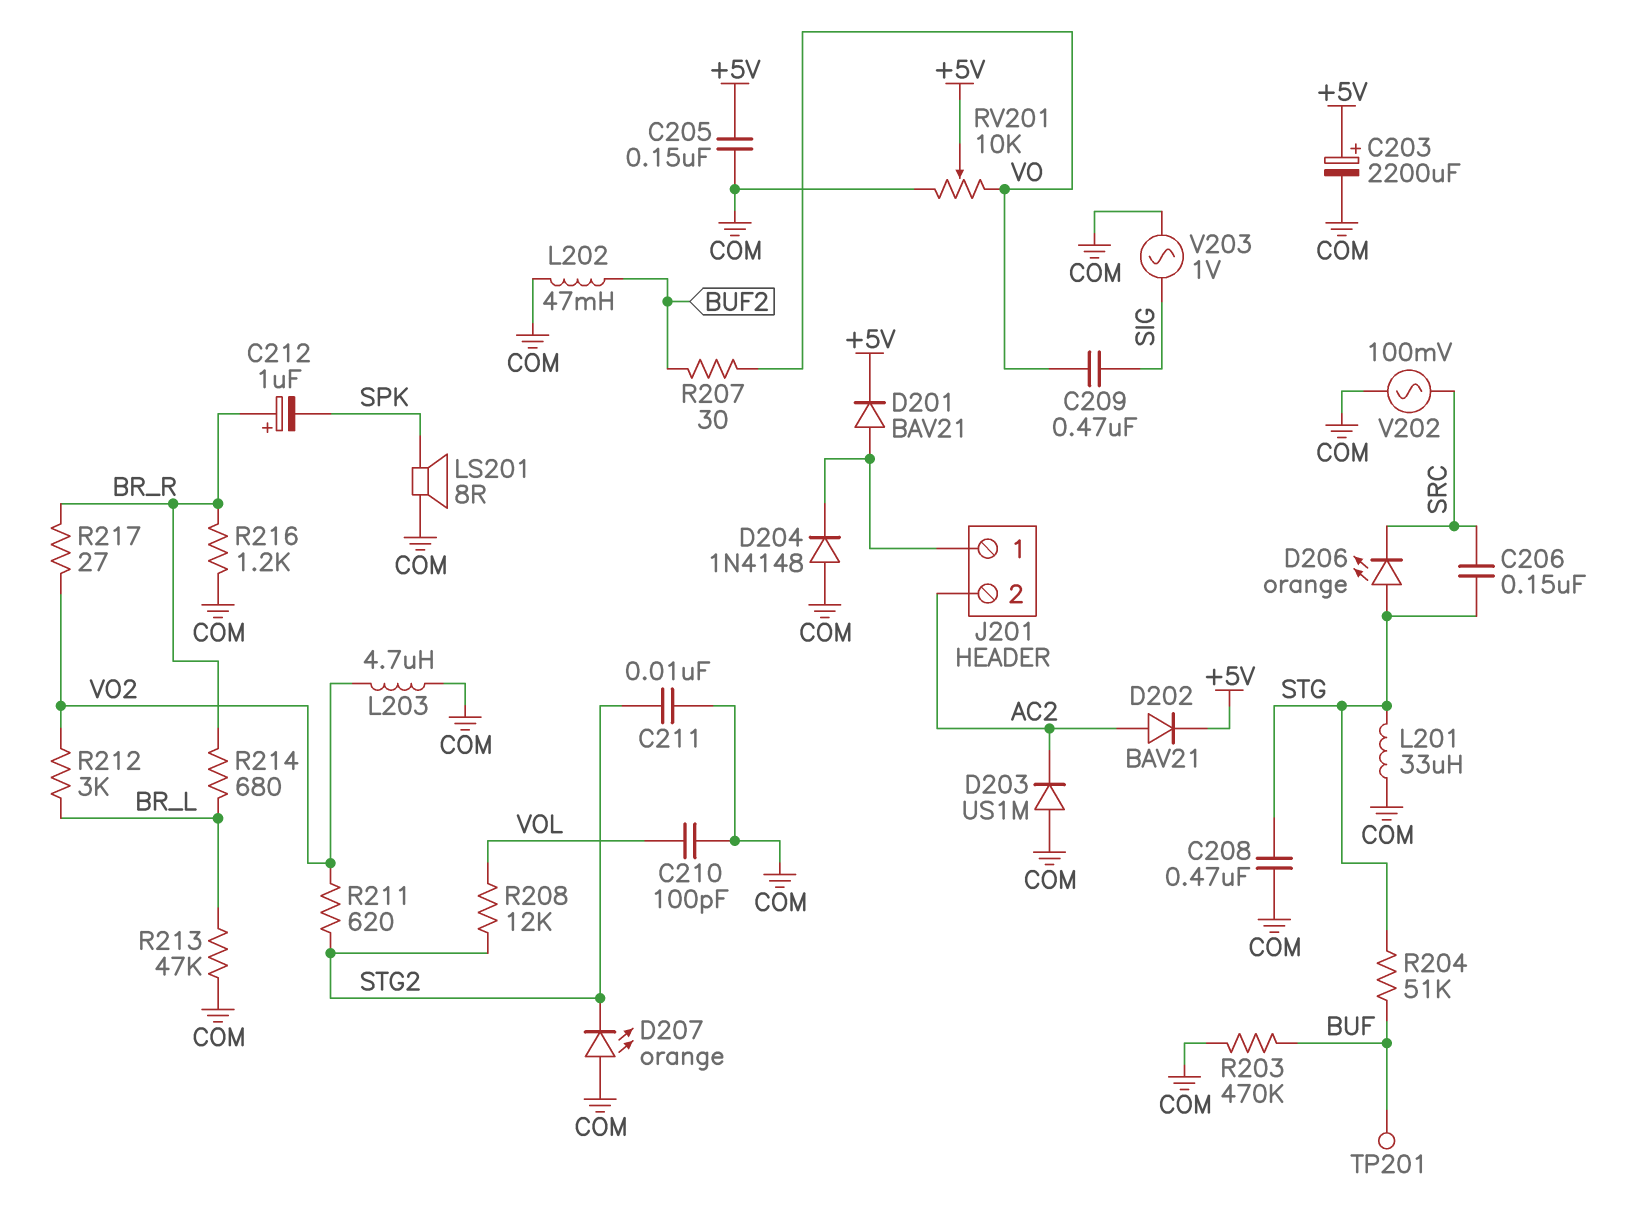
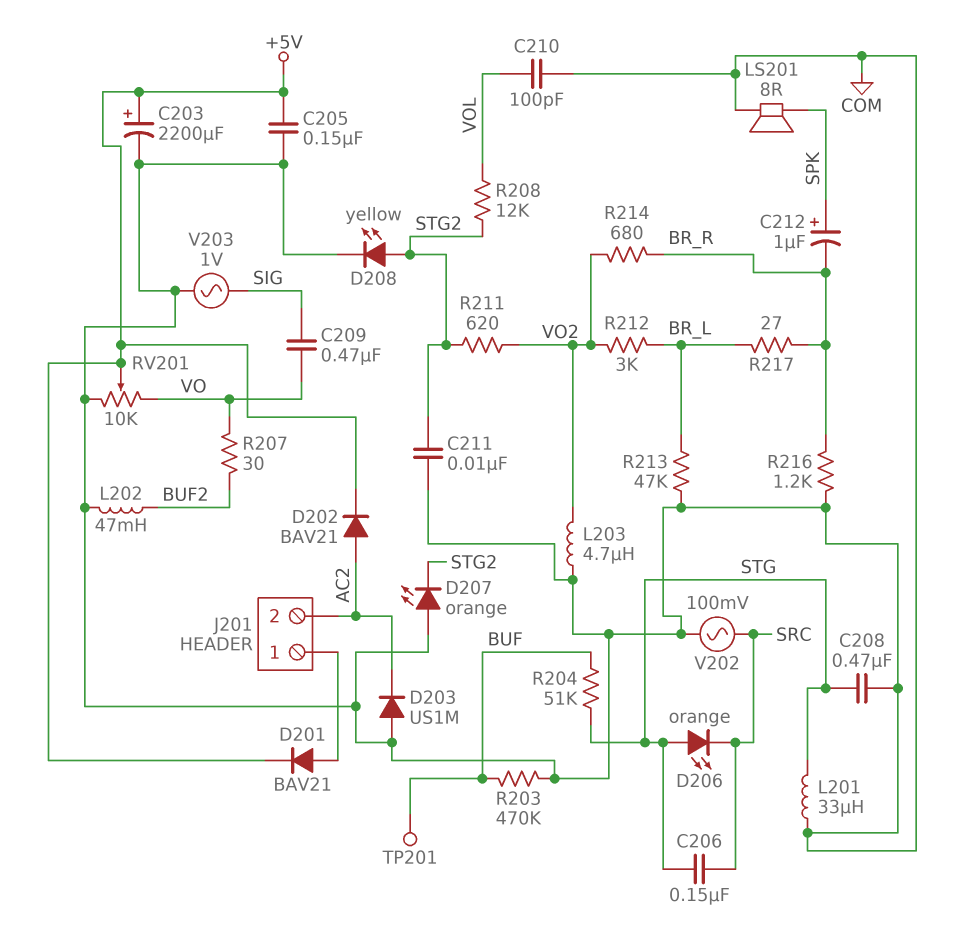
C212: 1uF (plus BR_R, minus SPK) -> 1uF (plus SPK, minus BR_R)
D204: diode 1N4148 (A COM, K J201/1) -> none
D208: none -> LED yellow (A STG2, K COM)
R214: 680 (BR_L, BR_R) -> 680 (BR_R, VO2)
R217: 27 (BR_R, VO2) -> 27 (BR_L, BR_R)

